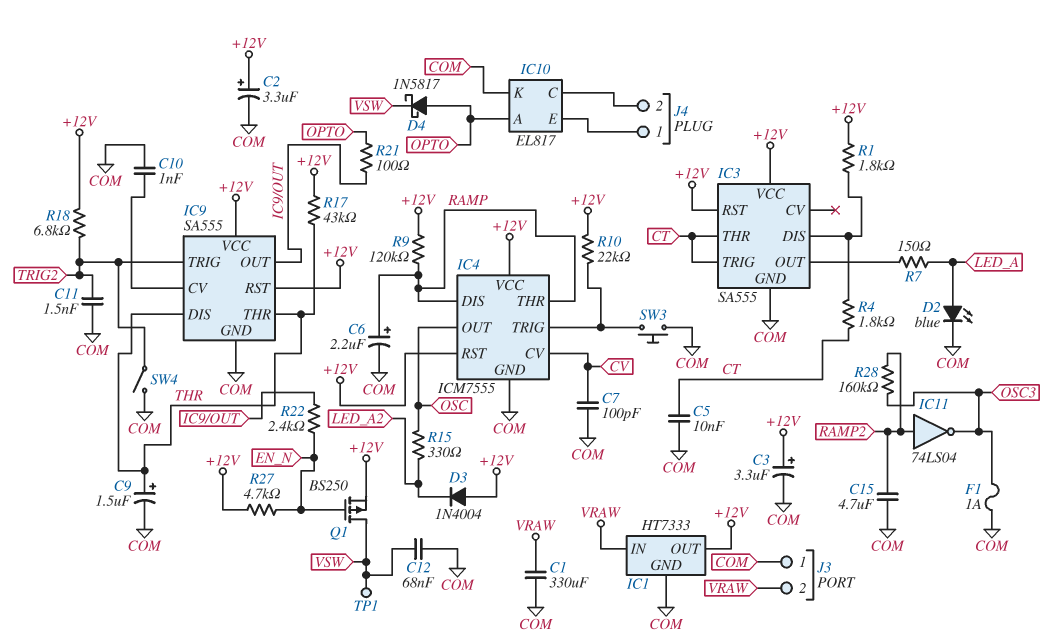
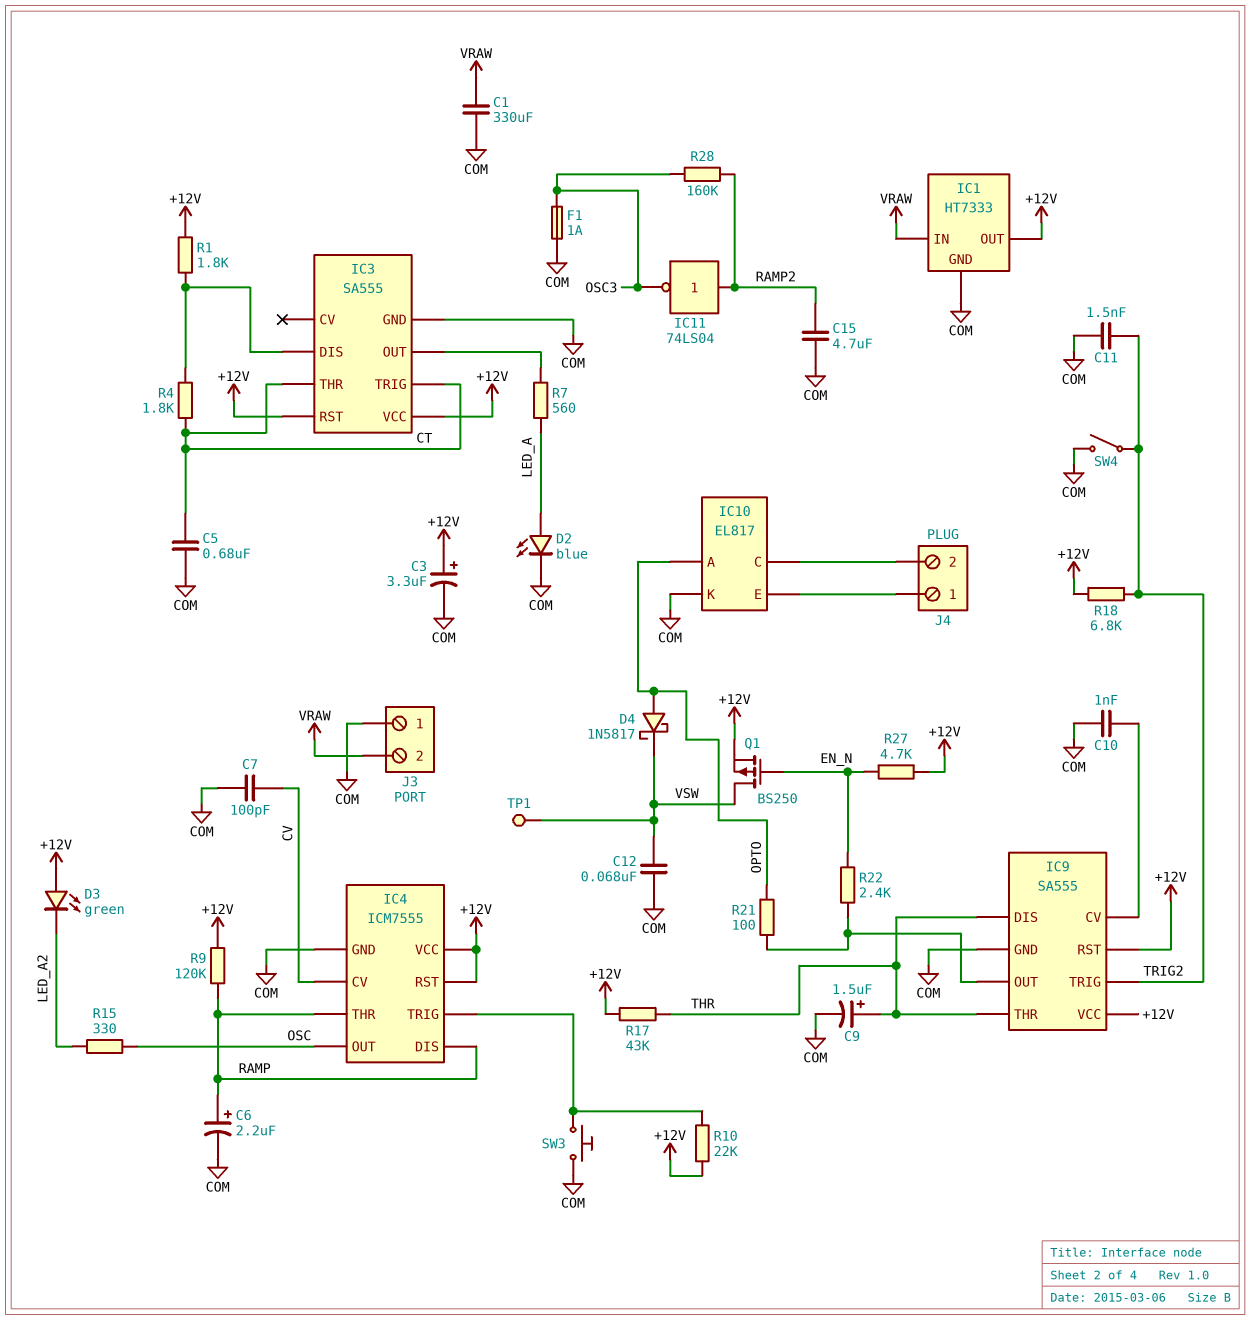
C2: 3.3uF (plus +12V, minus COM) -> none
C5: 10nF (COM, CT) -> 680nF (COM, CT)
D3: diode 1N4004 (A +12V, K LED_A2) -> LED green (A +12V, K LED_A2)
R7: 150 (IC3/OUT, LED_A) -> 560 (IC3/OUT, LED_A)

